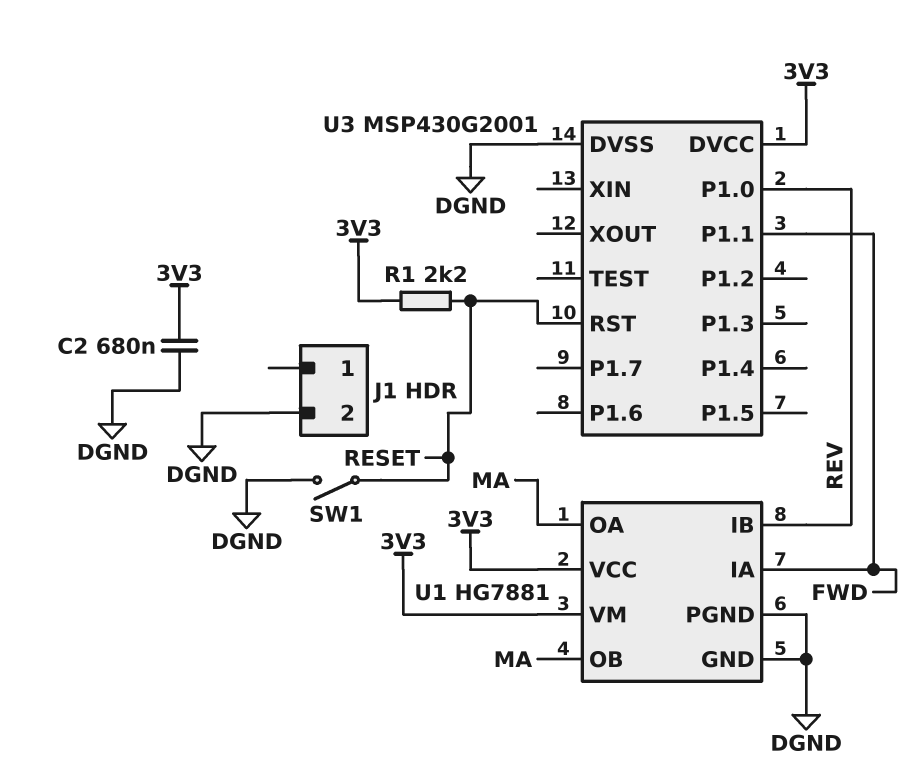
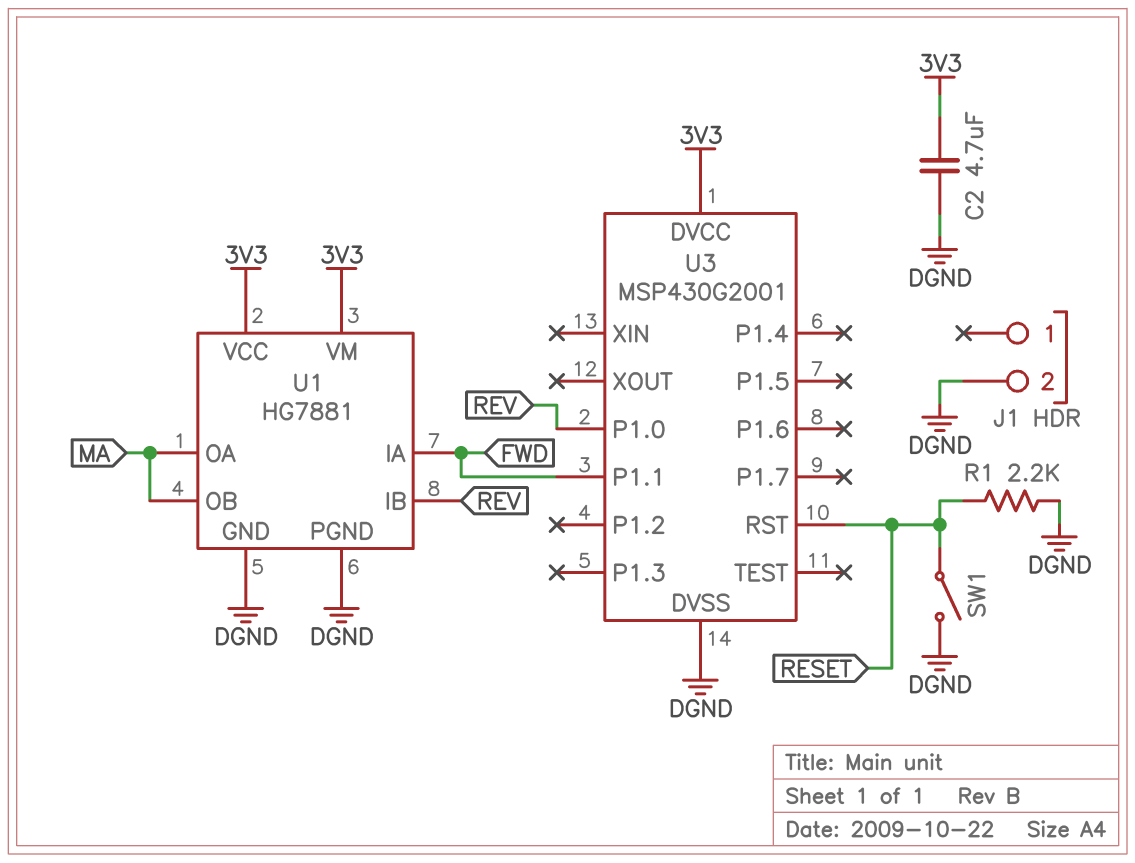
C2: 680nF (3V3, DGND) -> 4.7uF (3V3, DGND)
R1: 2.2k (3V3, RESET) -> 2.2k (DGND, RESET)

